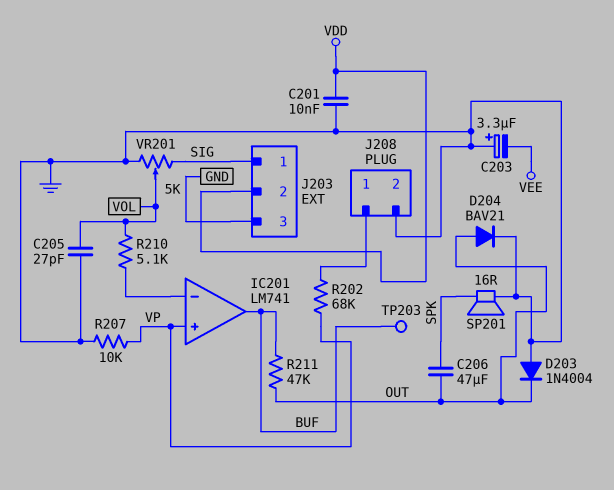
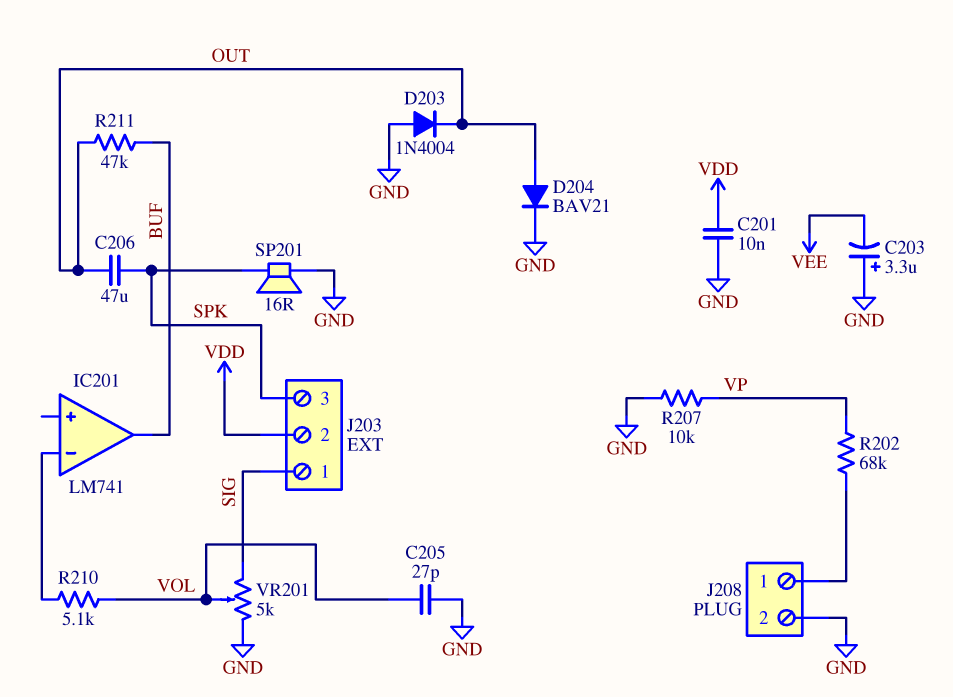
IC201 pin in+: VP -> none
J203 pin 3: GND -> SPK
TP203: test point (BUF) -> none

